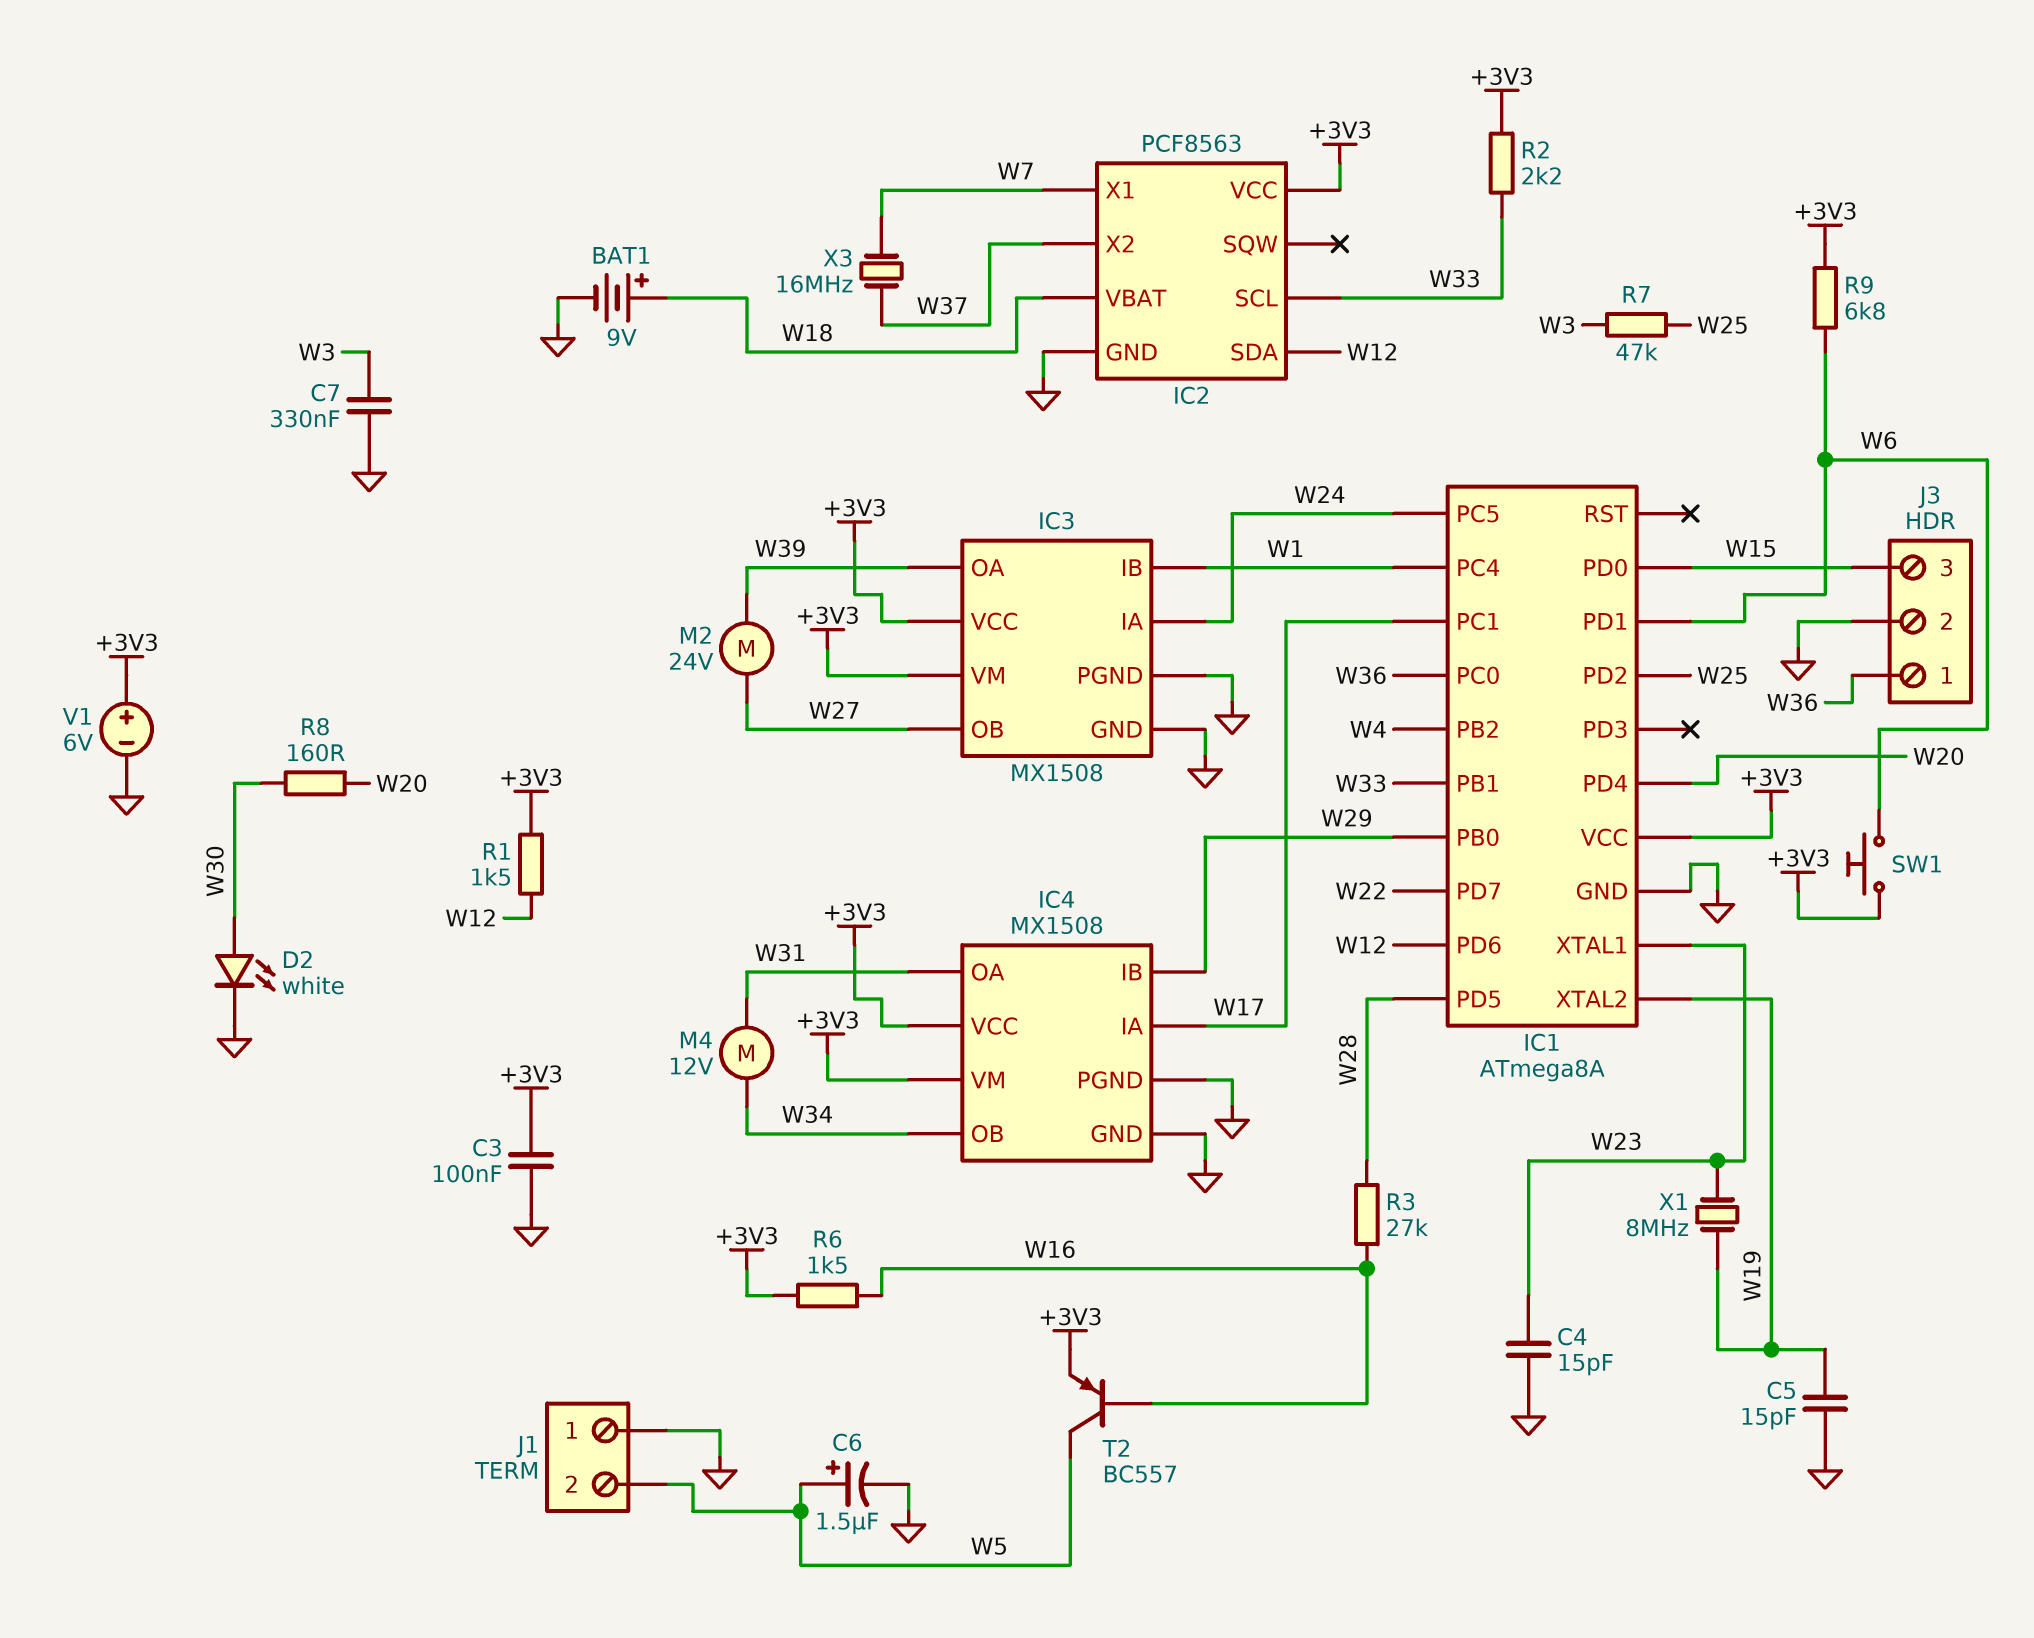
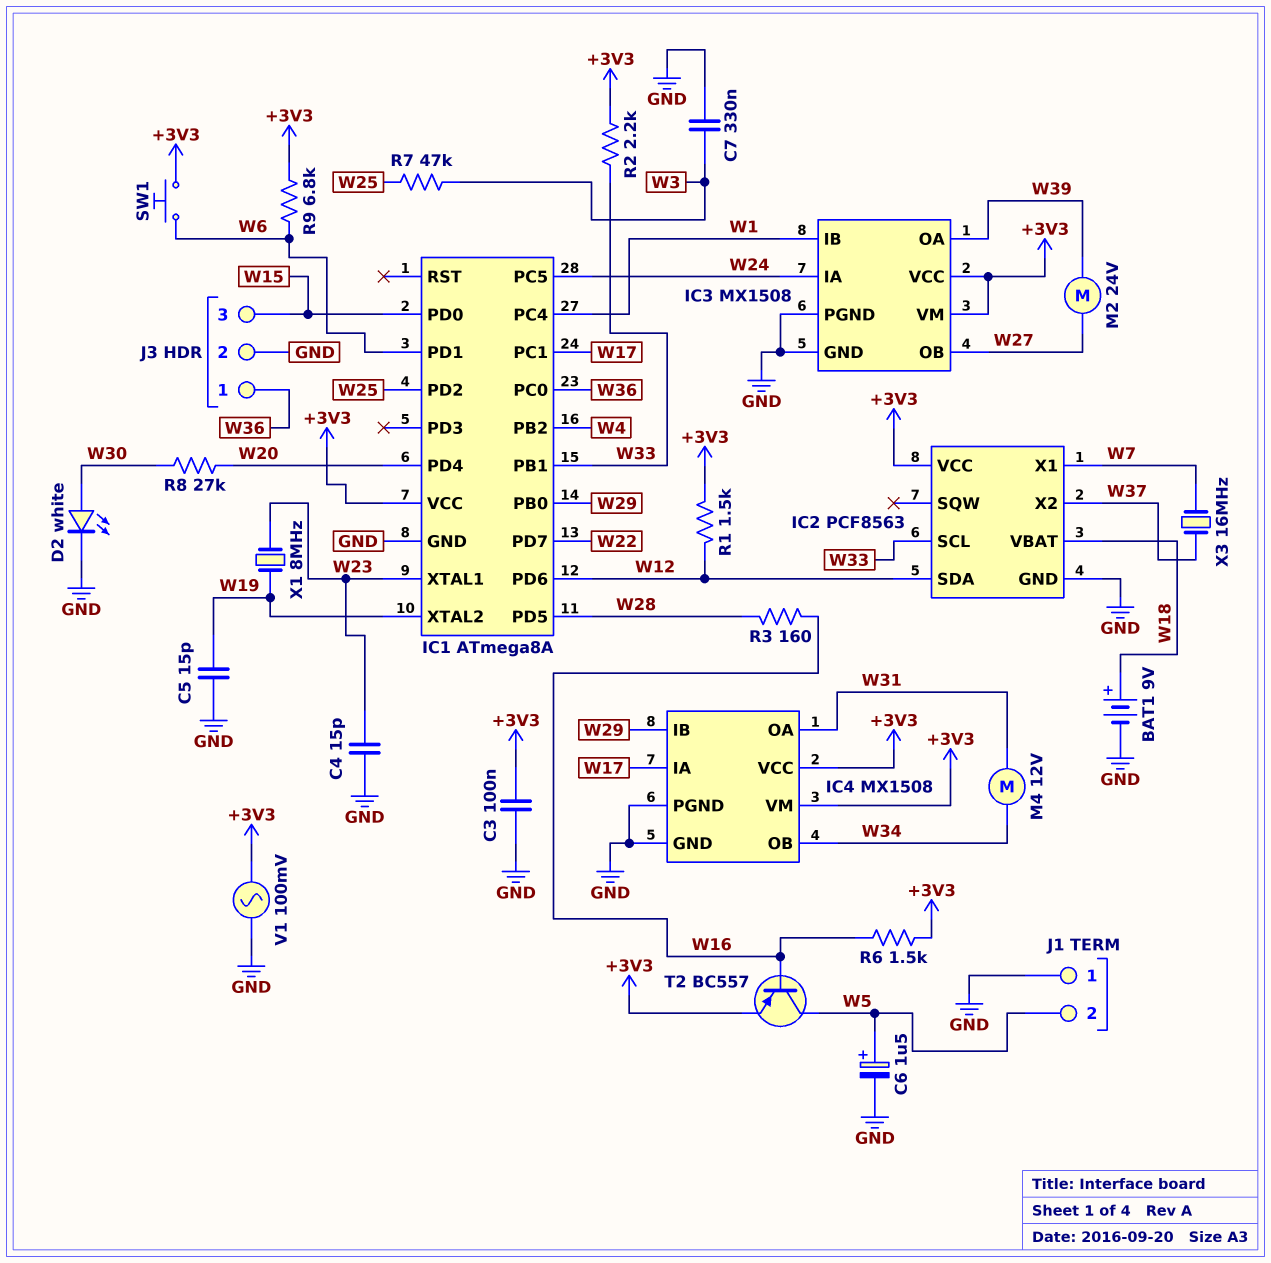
R3: 27k (W16, W28) -> 160 (W16, W28)
R8: 160 (W20, W30) -> 27k (W20, W30)
V1: 6V (plus +3V3, minus GND) -> AC 100mV (+3V3, GND)

